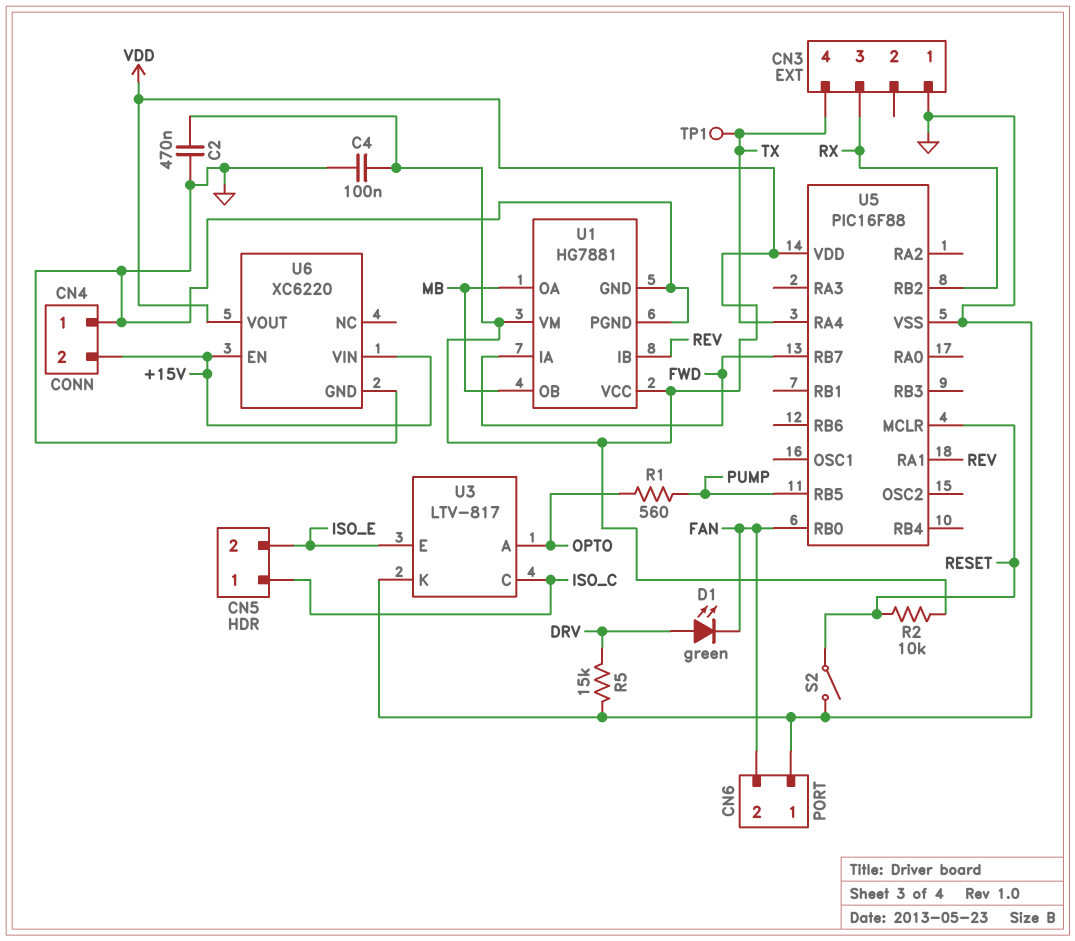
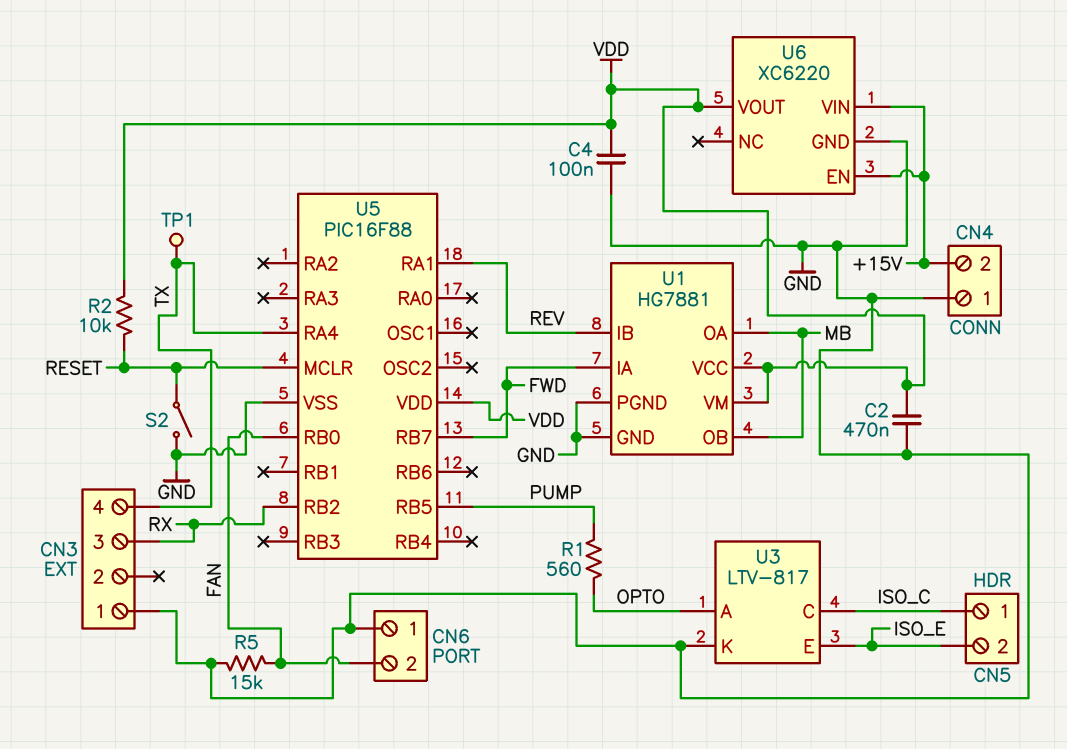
D1: LED green (A DRV, K FAN) -> none
R5: 15k (DRV, GND) -> 15k (FAN, GND)

